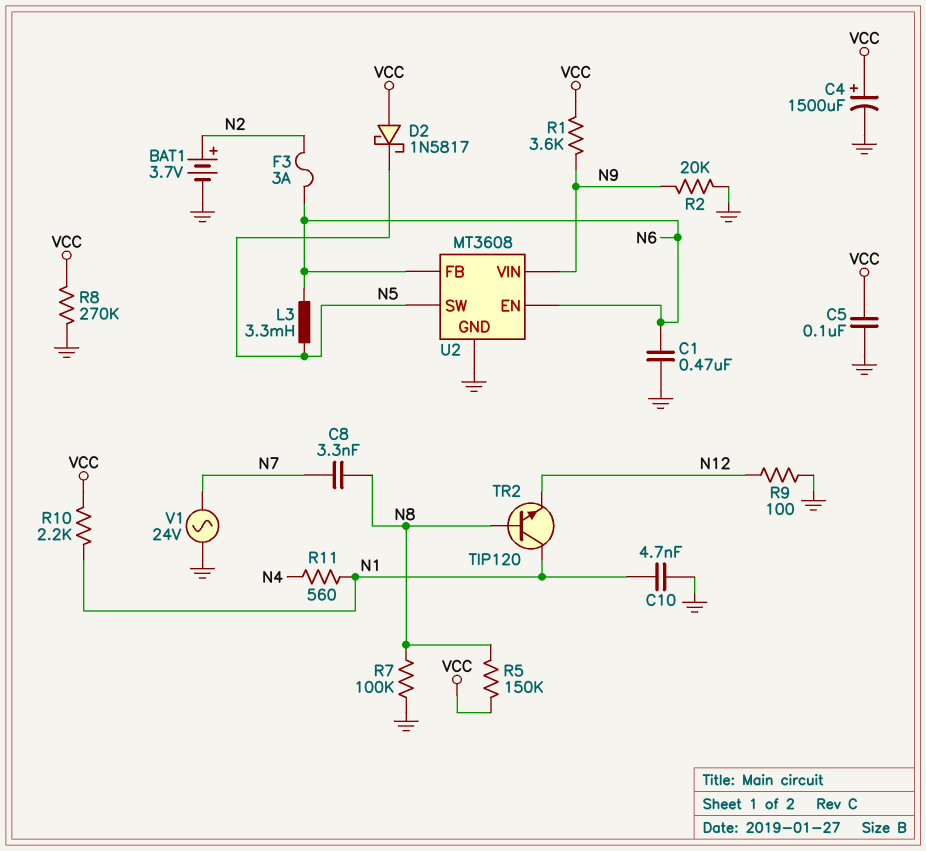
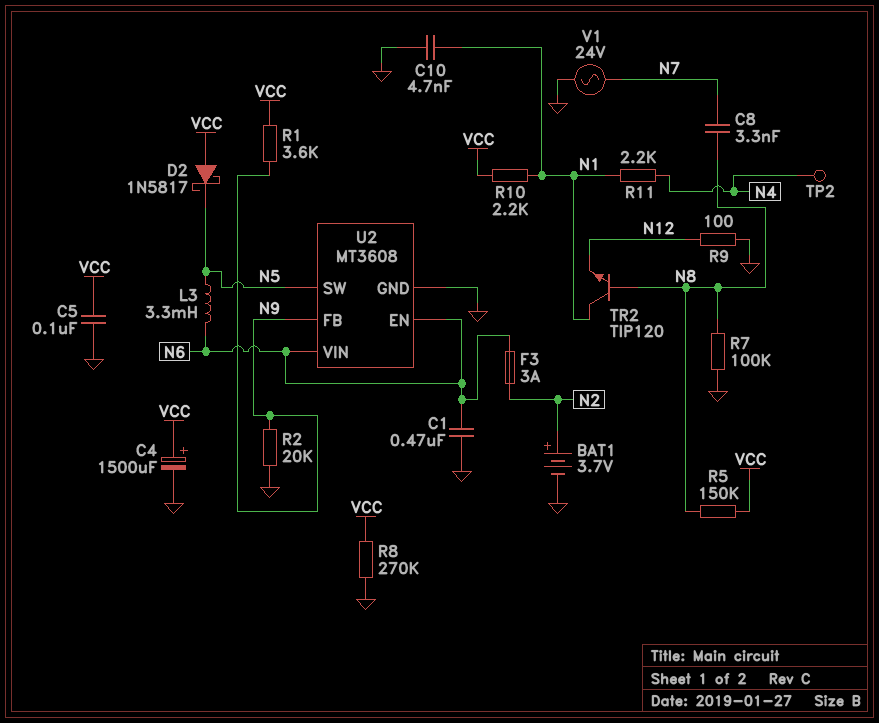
R11: 560 (N1, N4) -> 2.2k (N1, N4)
TP2: none -> test point (N4)
U2 pin FB: N6 -> N9
U2 pin VIN: N9 -> N6

